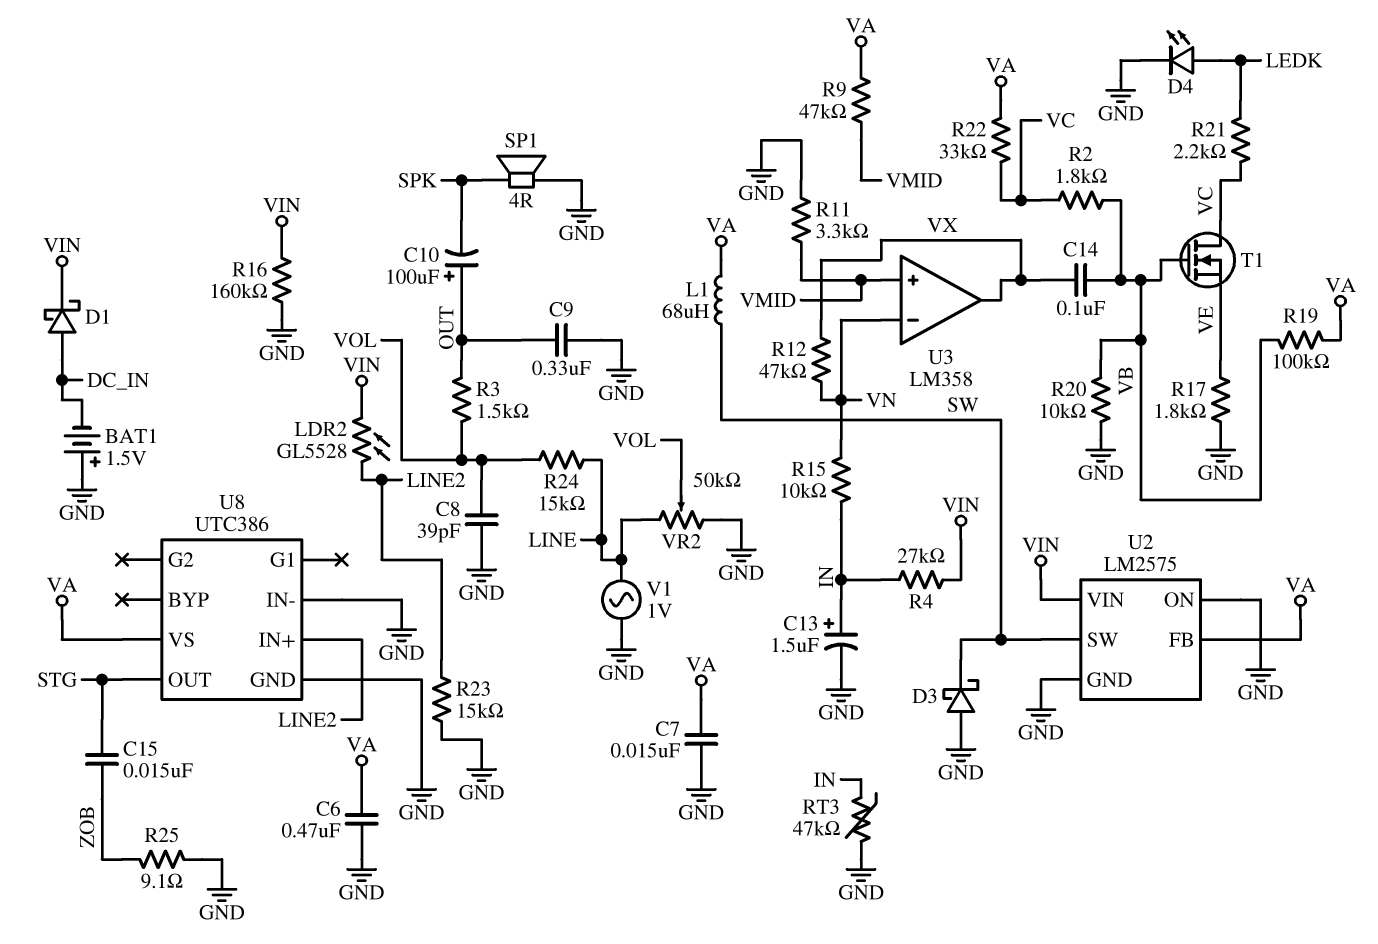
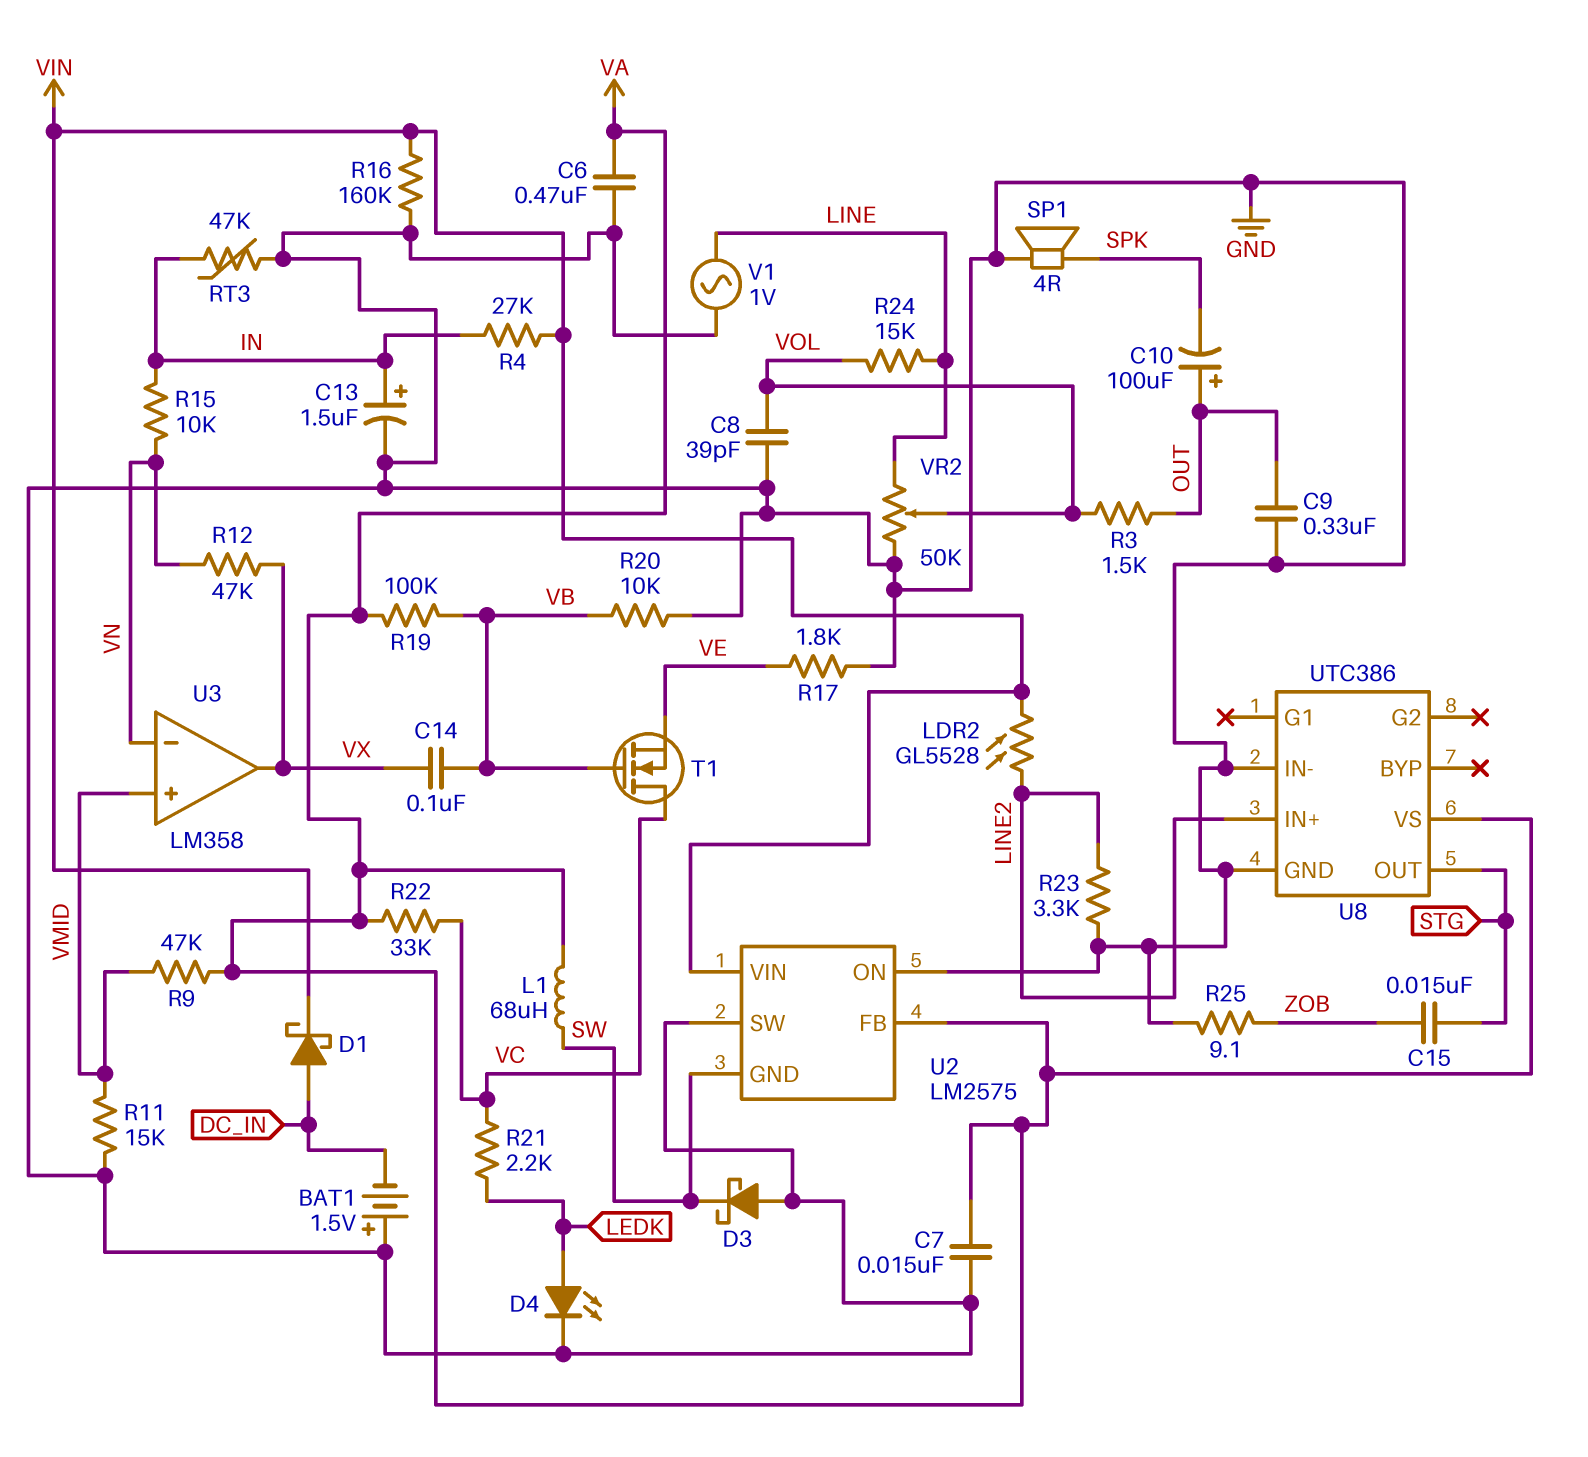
R2: 1.8k (VB, VC) -> none
R11: 3.3k (GND, VMID) -> 15k (GND, VMID)
R23: 15k (GND, LINE2) -> 3.3k (GND, LINE2)
U2 pin GND: GND -> SW
U2 pin SW: SW -> GND

